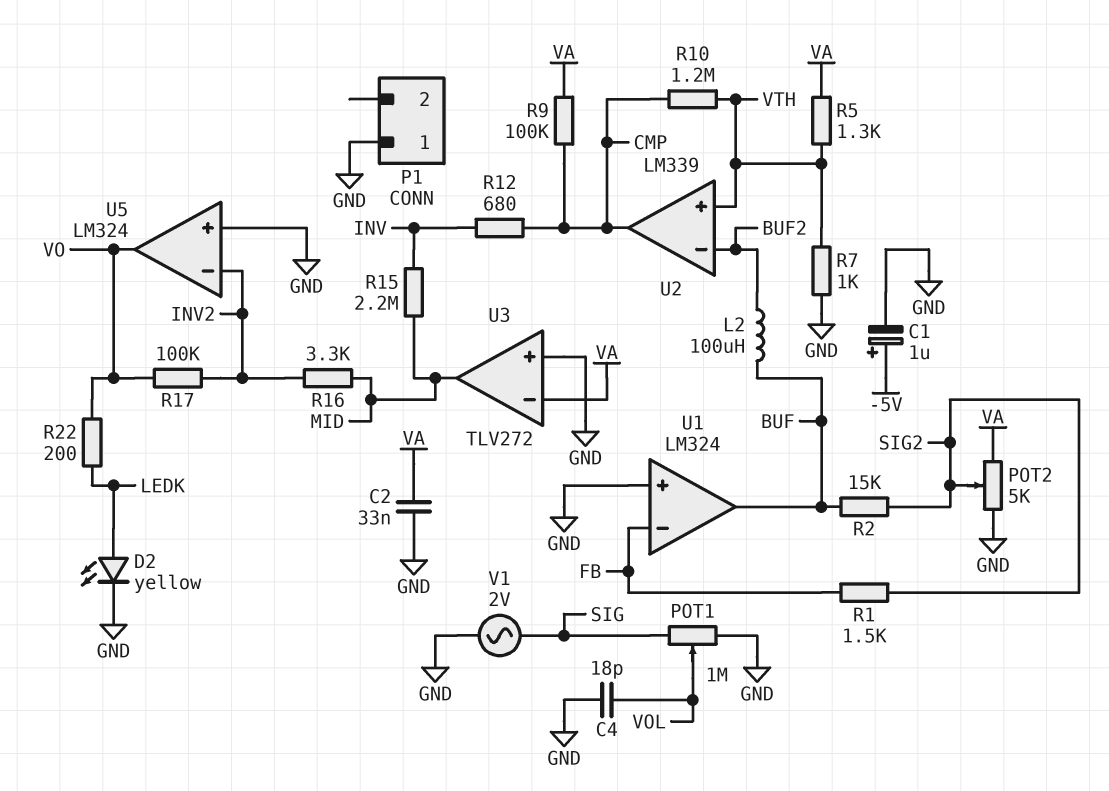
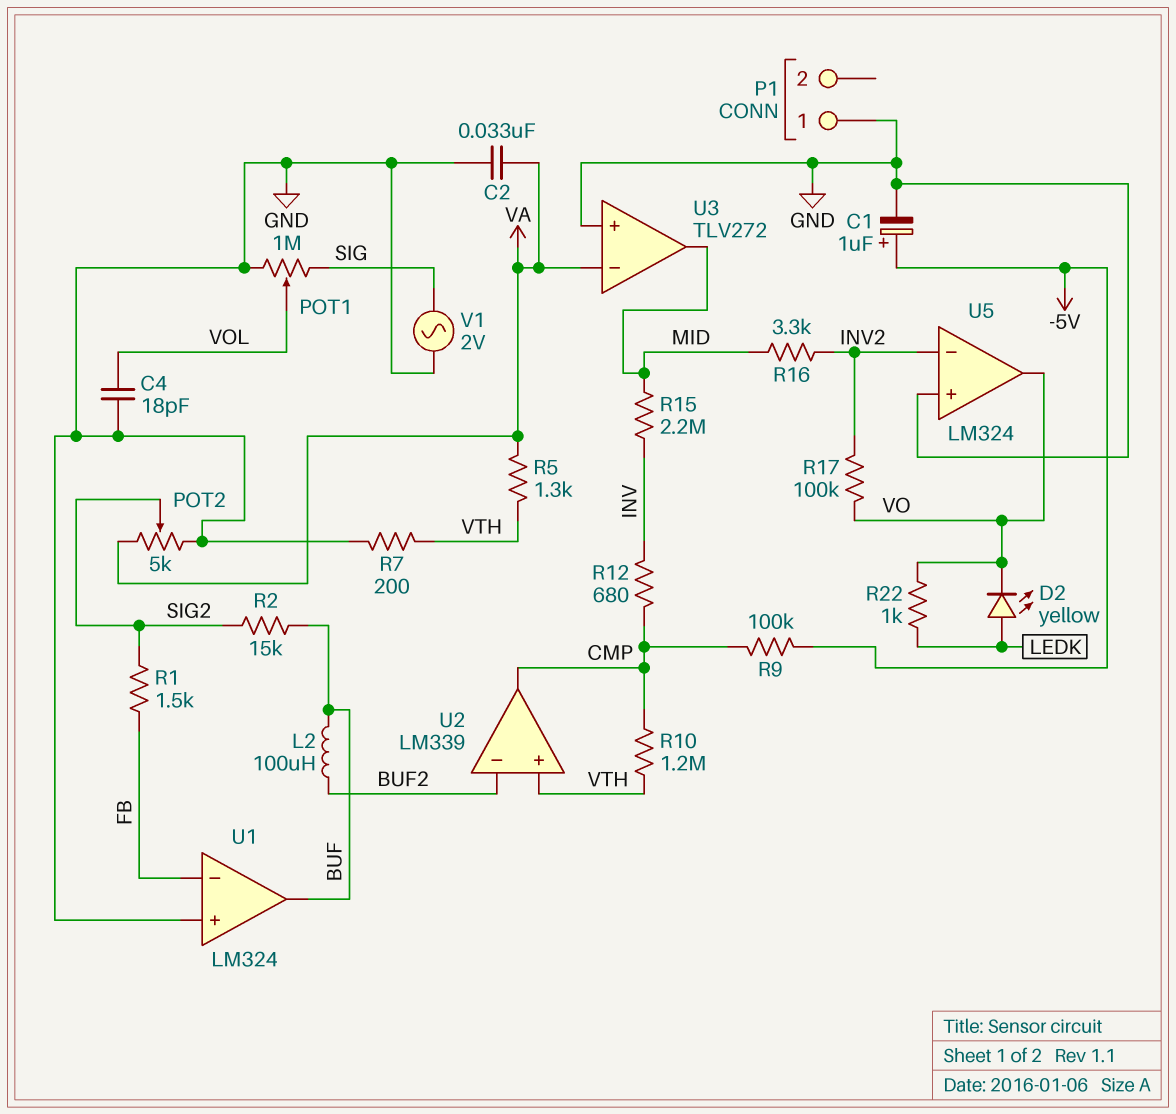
D2: LED yellow (A LEDK, K GND) -> LED yellow (A LEDK, K VO)
R7: 1k (GND, VTH) -> 200 (GND, VTH)
R9: 100k (CMP, VA) -> 100k (-5V, CMP)
R22: 200 (LEDK, VO) -> 1k (LEDK, VO)

